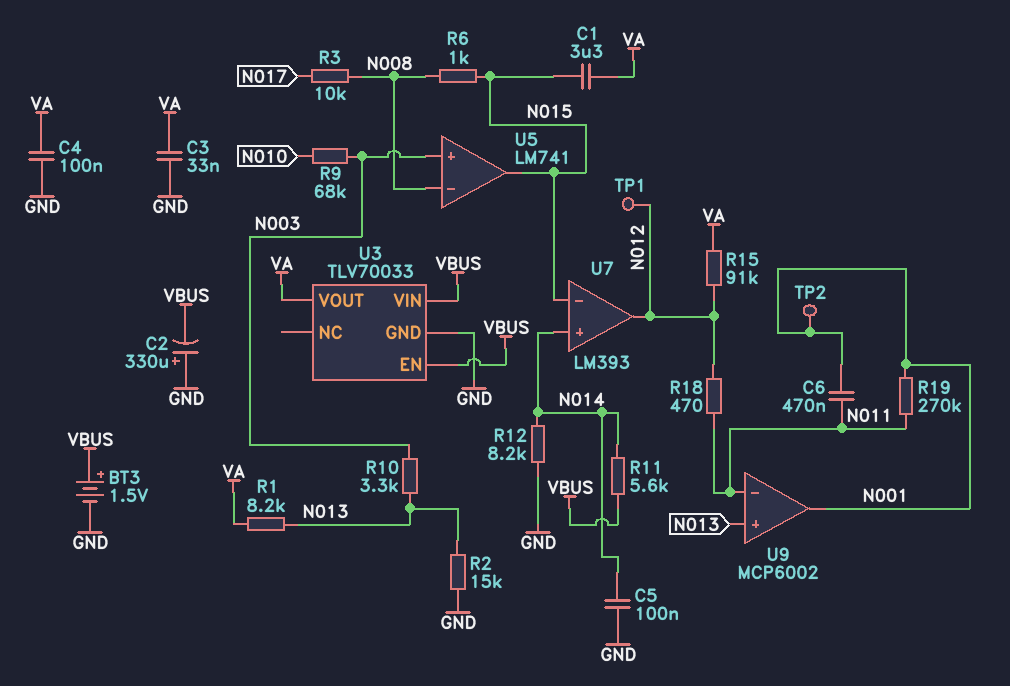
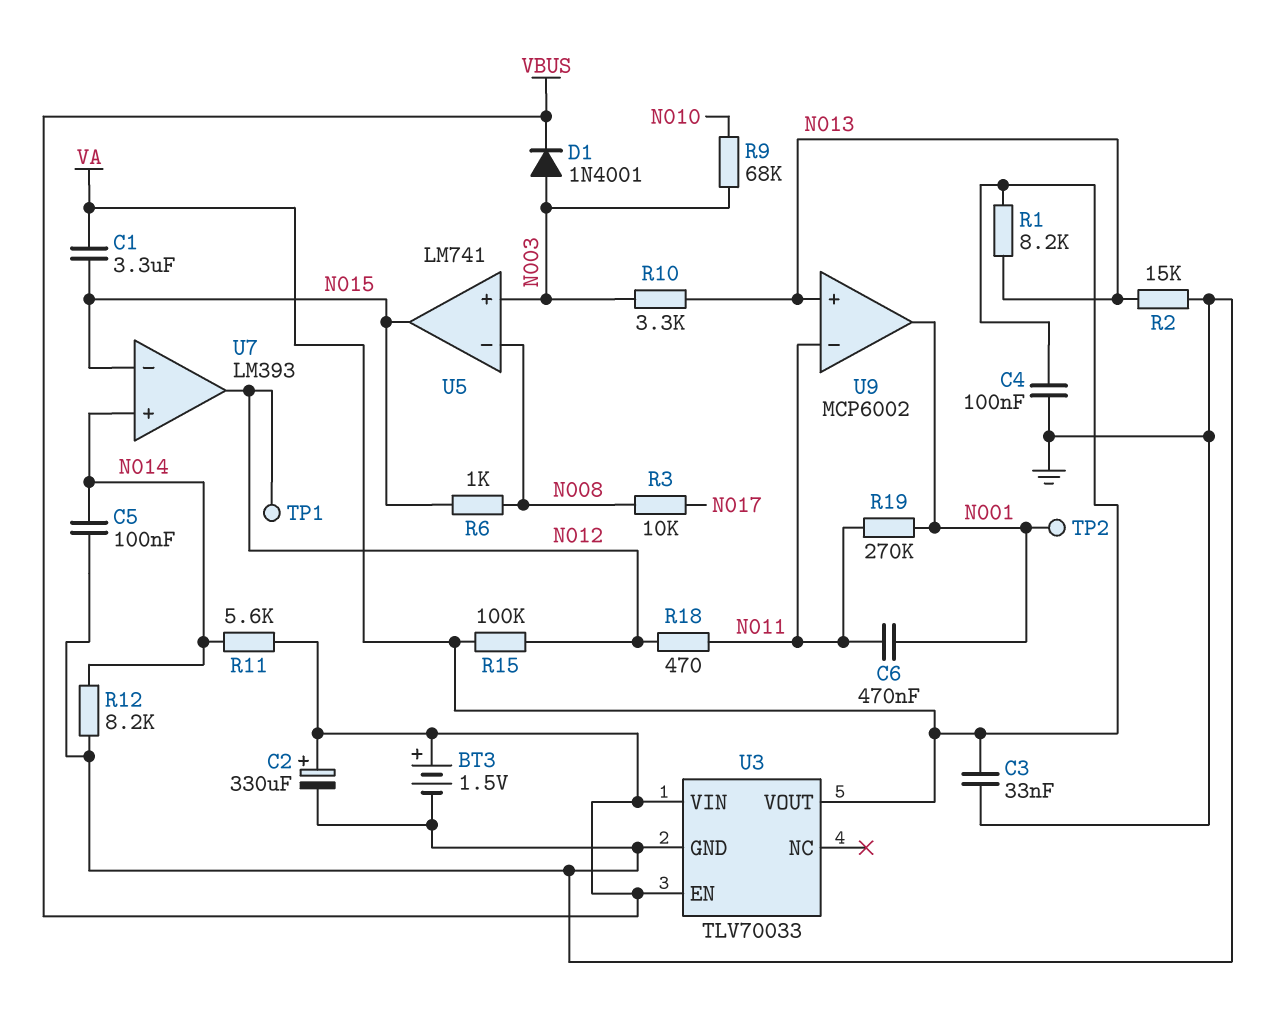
C2: 330uF (plus GND, minus VBUS) -> 330uF (plus VBUS, minus GND)
D1: none -> diode 1N4001 (A N003, K VBUS)
R15: 91k (N012, VA) -> 100k (N012, VA)

